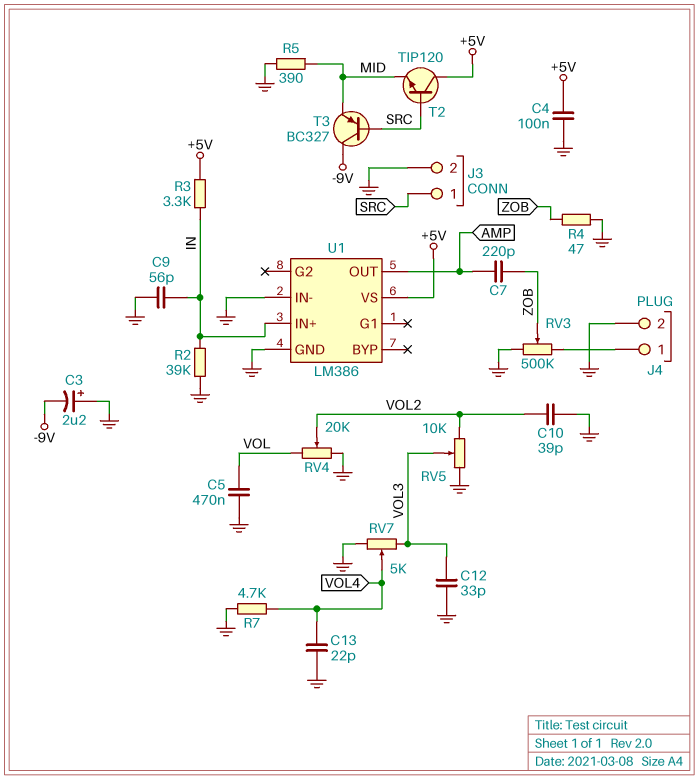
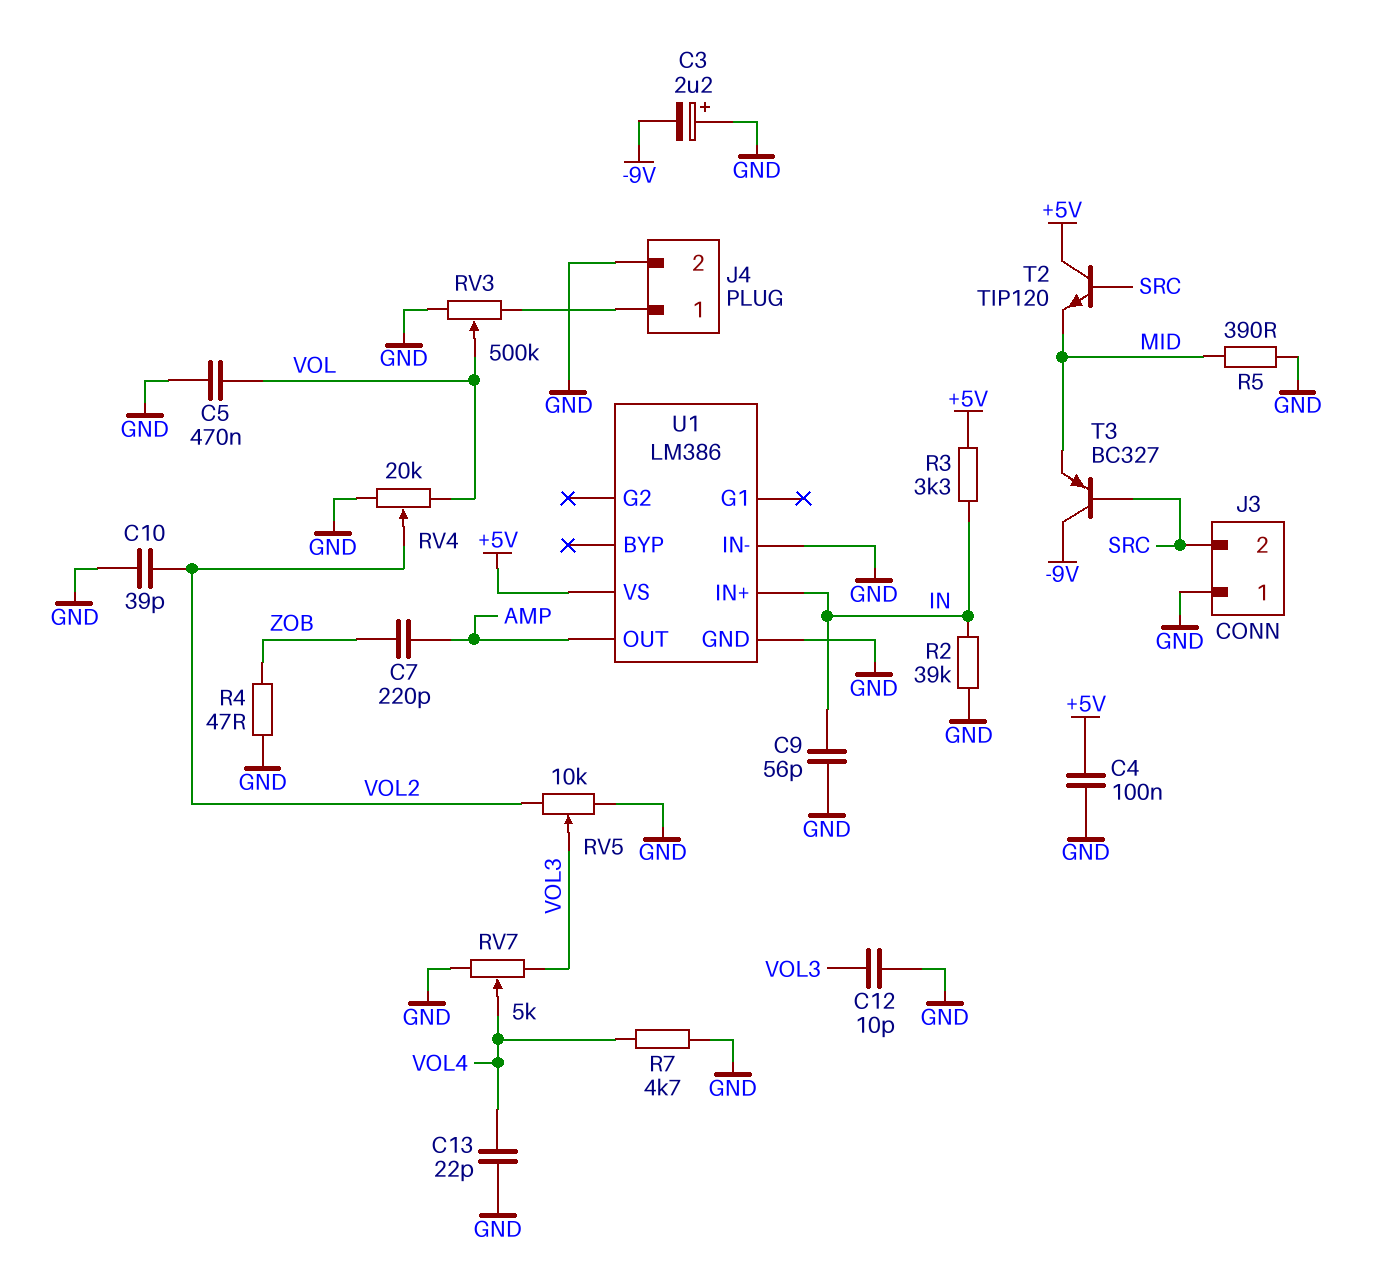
C12: 33pF (GND, VOL3) -> 10pF (GND, VOL3)
J3 pin 1: SRC -> GND
J3 pin 2: GND -> SRC
RV3: 500k (GND, J4/1, wiper ZOB) -> 500k (GND, J4/1, wiper VOL)

